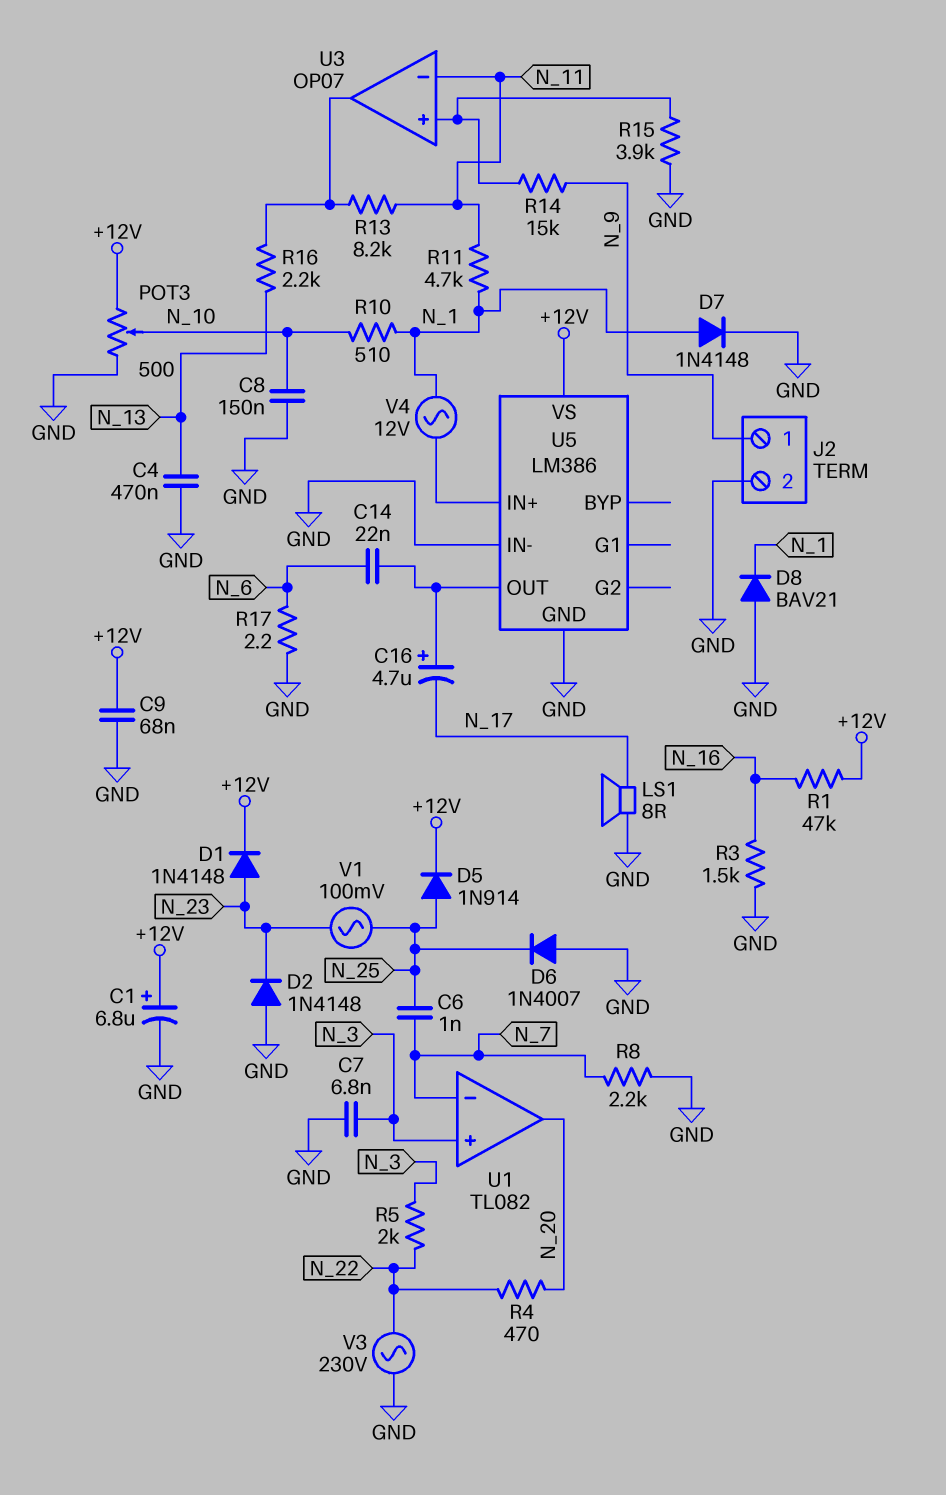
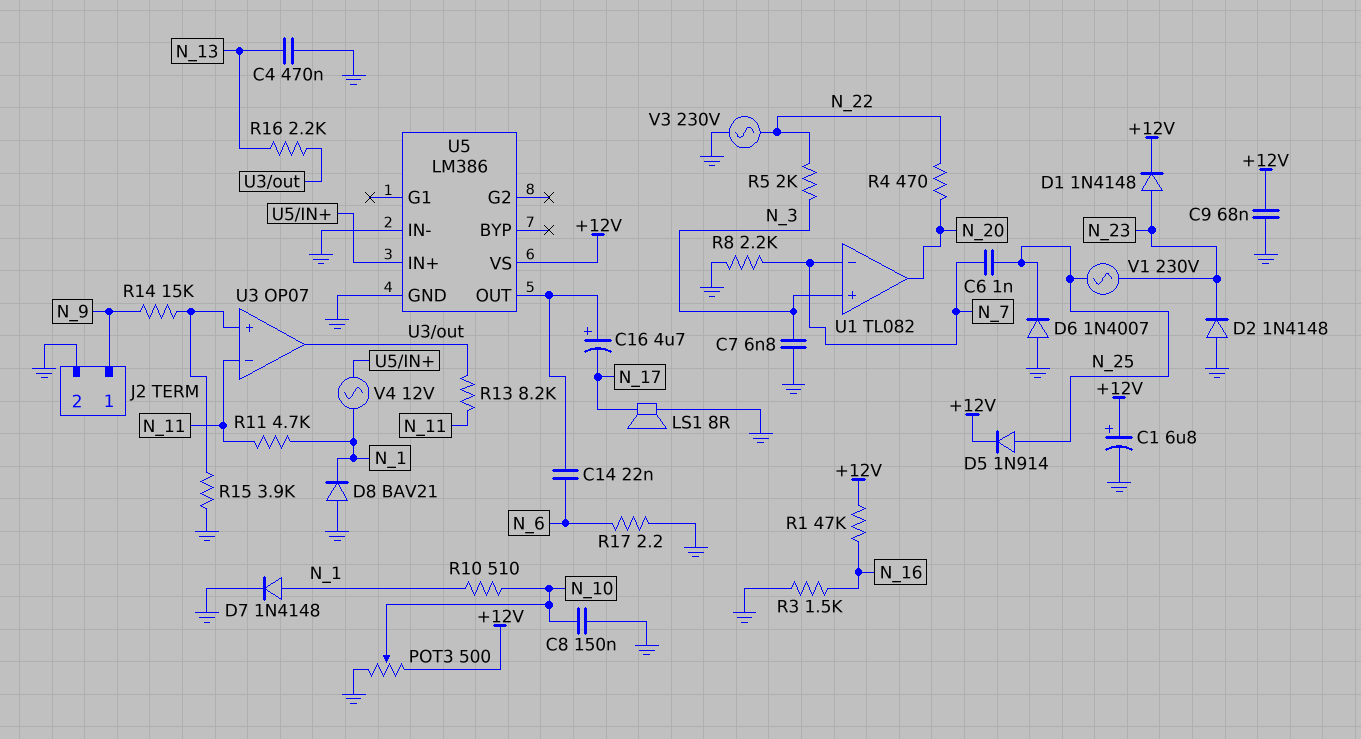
V1: AC 100mV (N_23, N_25) -> AC 230V (N_23, N_25)

